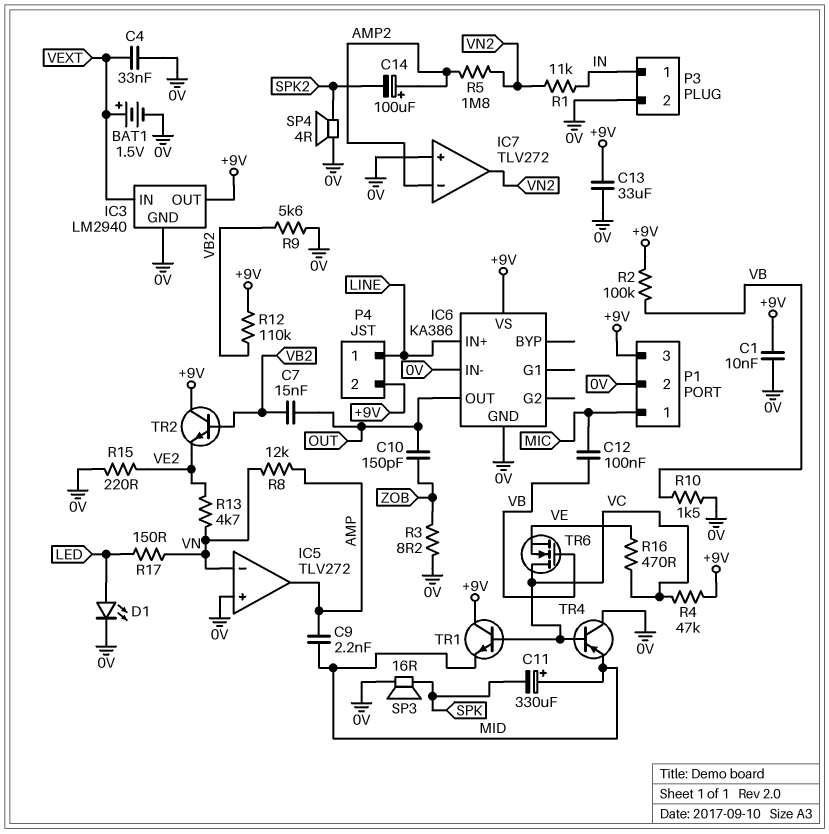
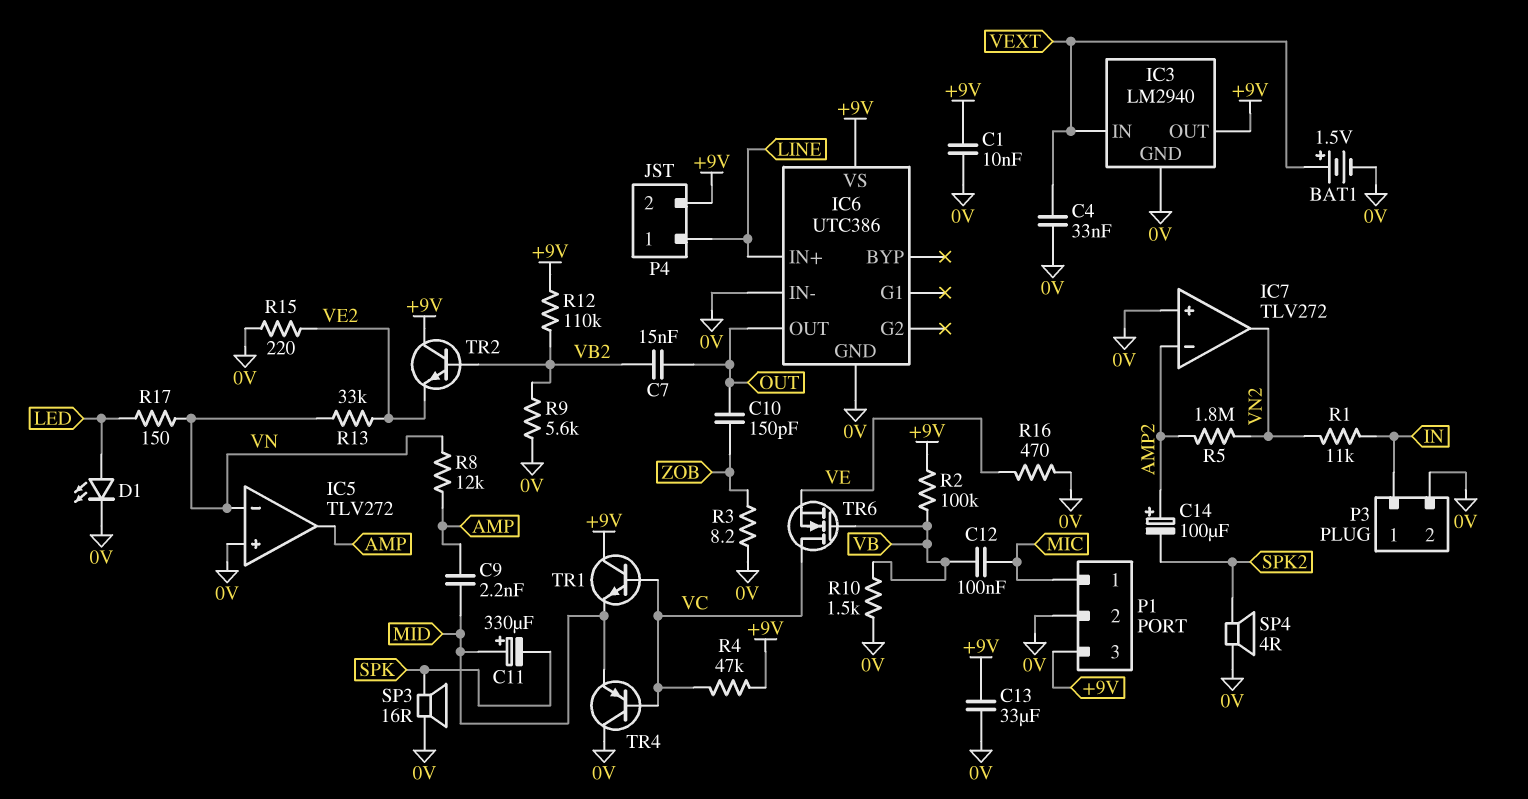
IC6: KA386 -> UTC386
R13: 4.7k (VE2, VN) -> 33k (VE2, VN)
R16: 470 (VC, VE) -> 470 (0V, VE)

